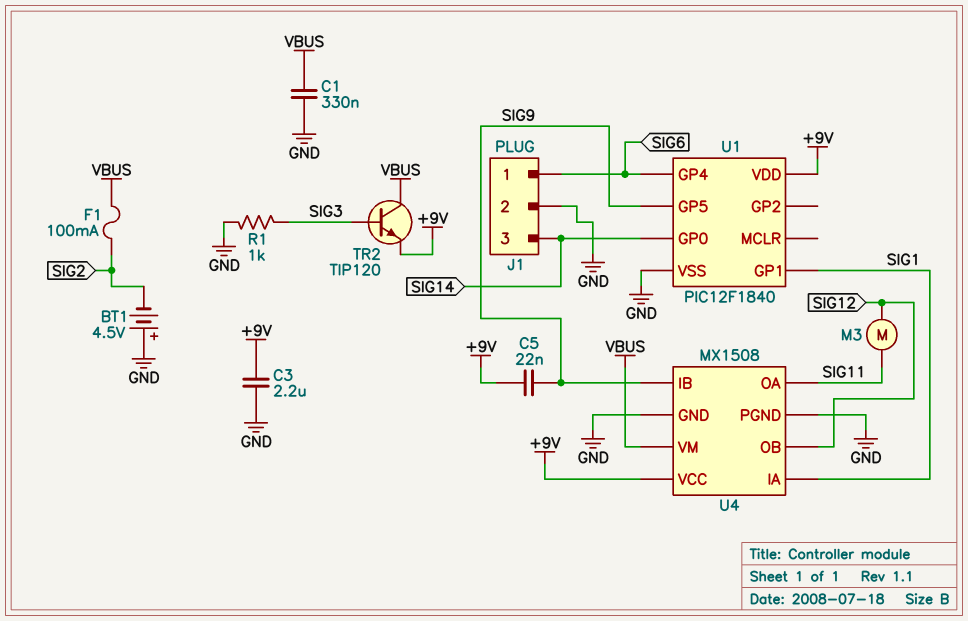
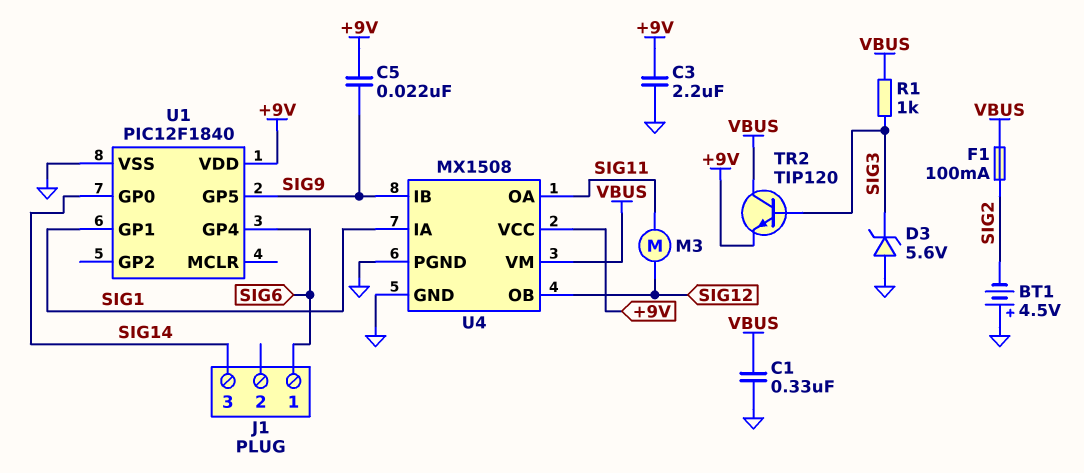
D3: none -> zener 5.6V (A GND, K SIG3)
J1 pin 2: GND -> none
R1: 1k (GND, SIG3) -> 1k (SIG3, VBUS)

